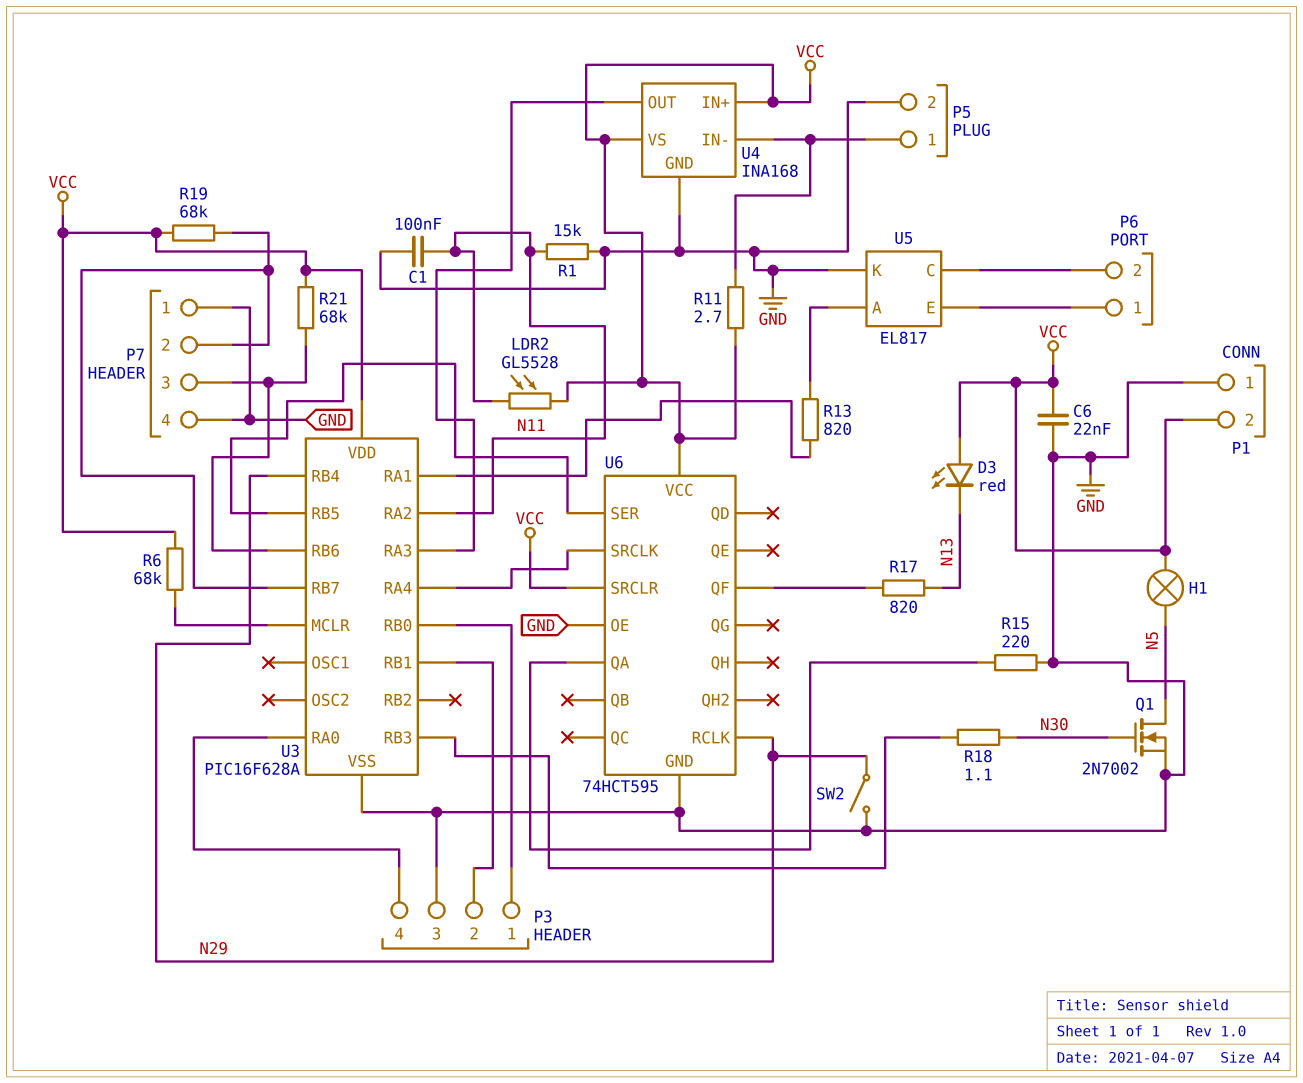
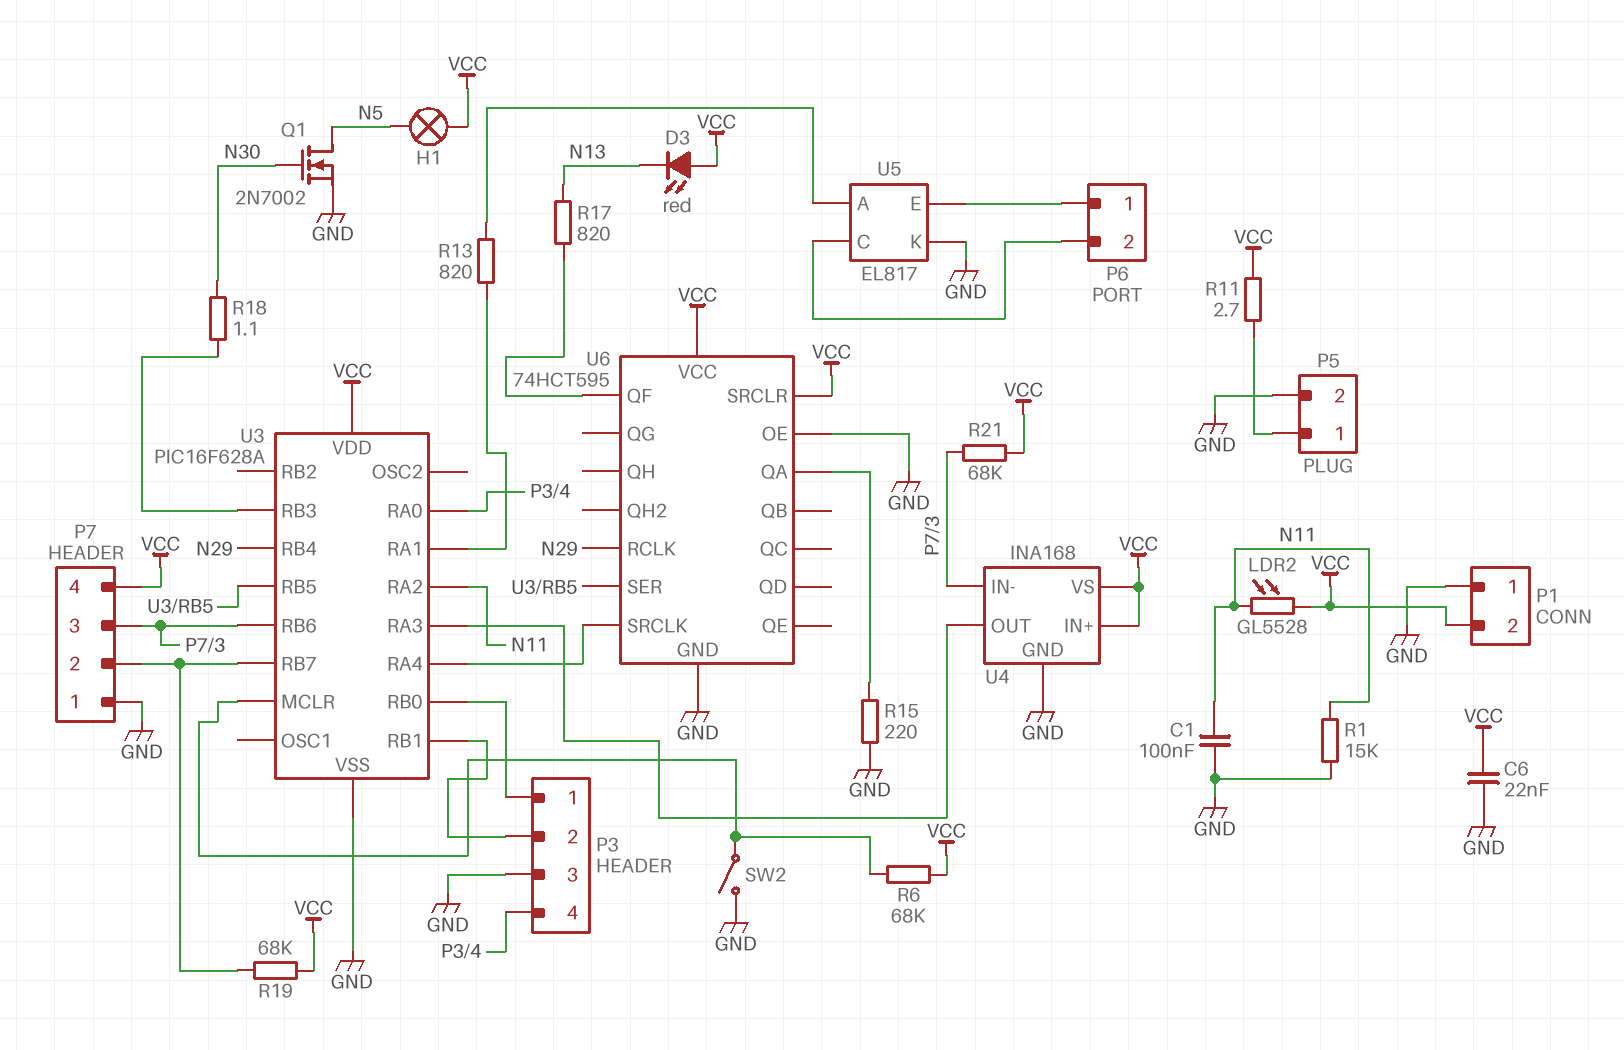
P7 pin 4: GND -> VCC
SW2: switch (GND, N29) -> switch (GND, U3/MCLR)
U4 pin IN-: P5/1 -> P7/3

